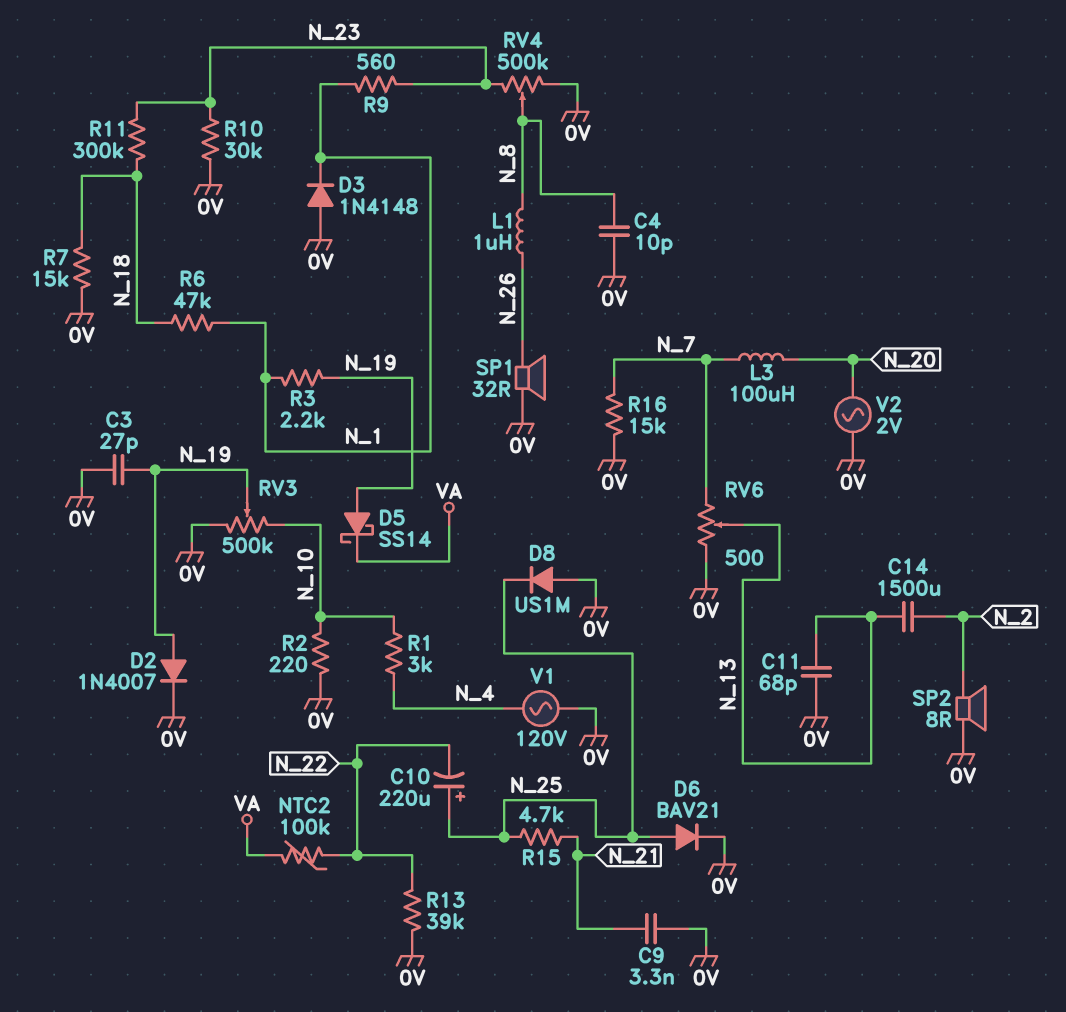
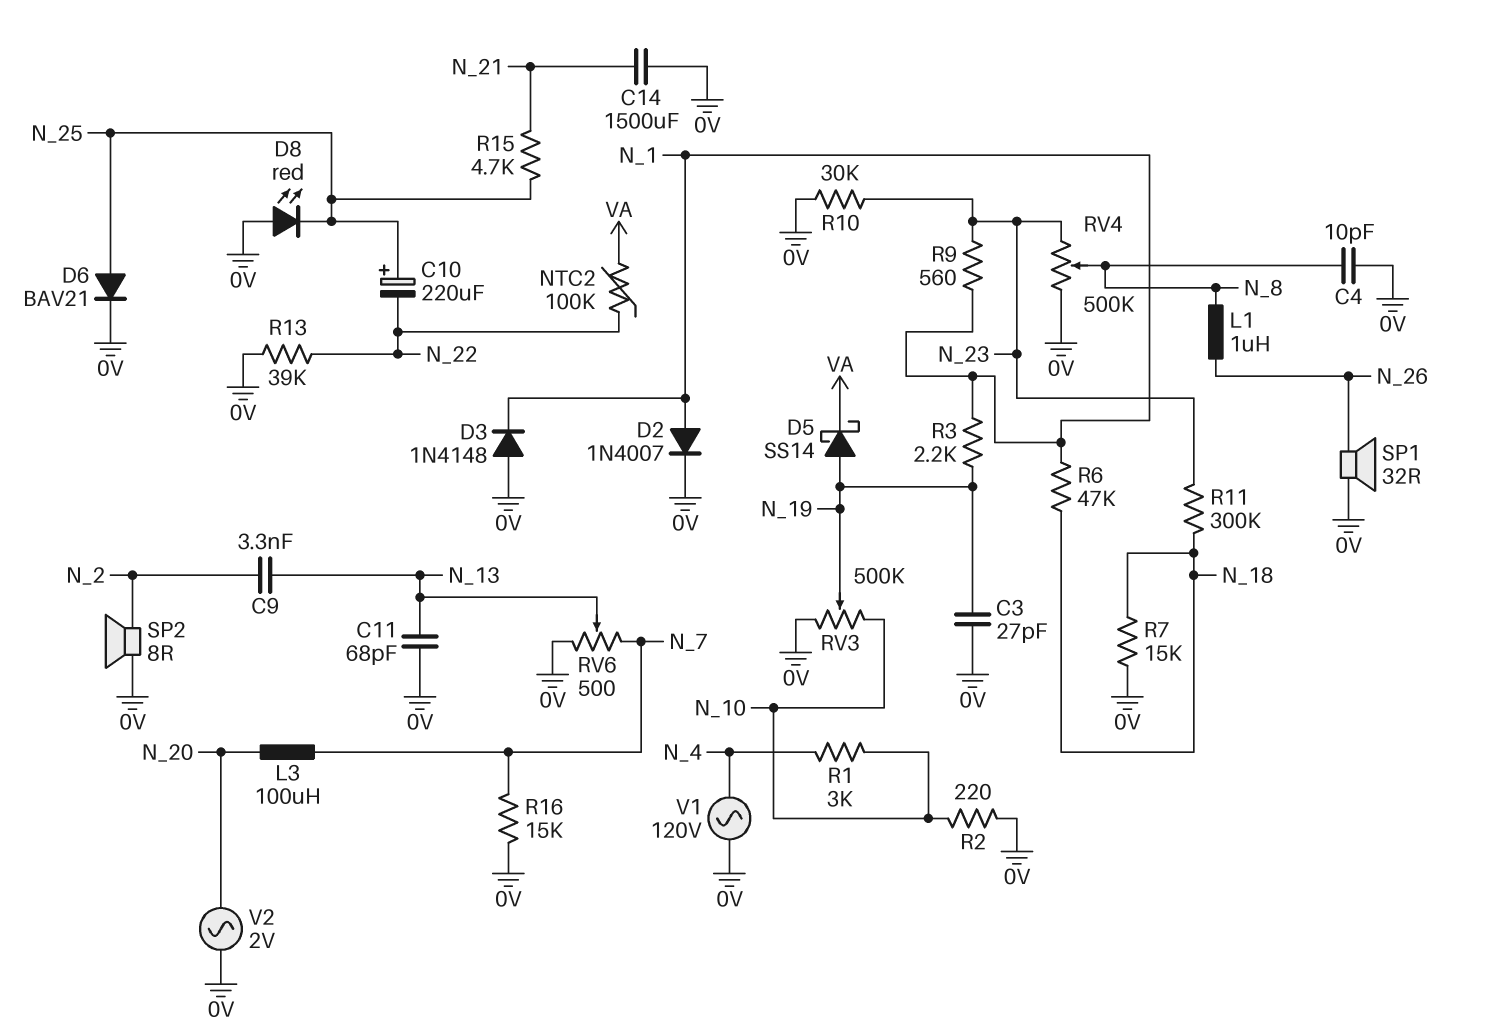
C9: 3.3nF (0V, N_21) -> 3.3nF (N_2, N_13)
C14: 1500uF (N_2, N_13) -> 1500uF (0V, N_21)
D2: diode 1N4007 (A N_19, K 0V) -> diode 1N4007 (A N_1, K 0V)
D8: diode US1M (A 0V, K N_25) -> LED red (A 0V, K N_25)

